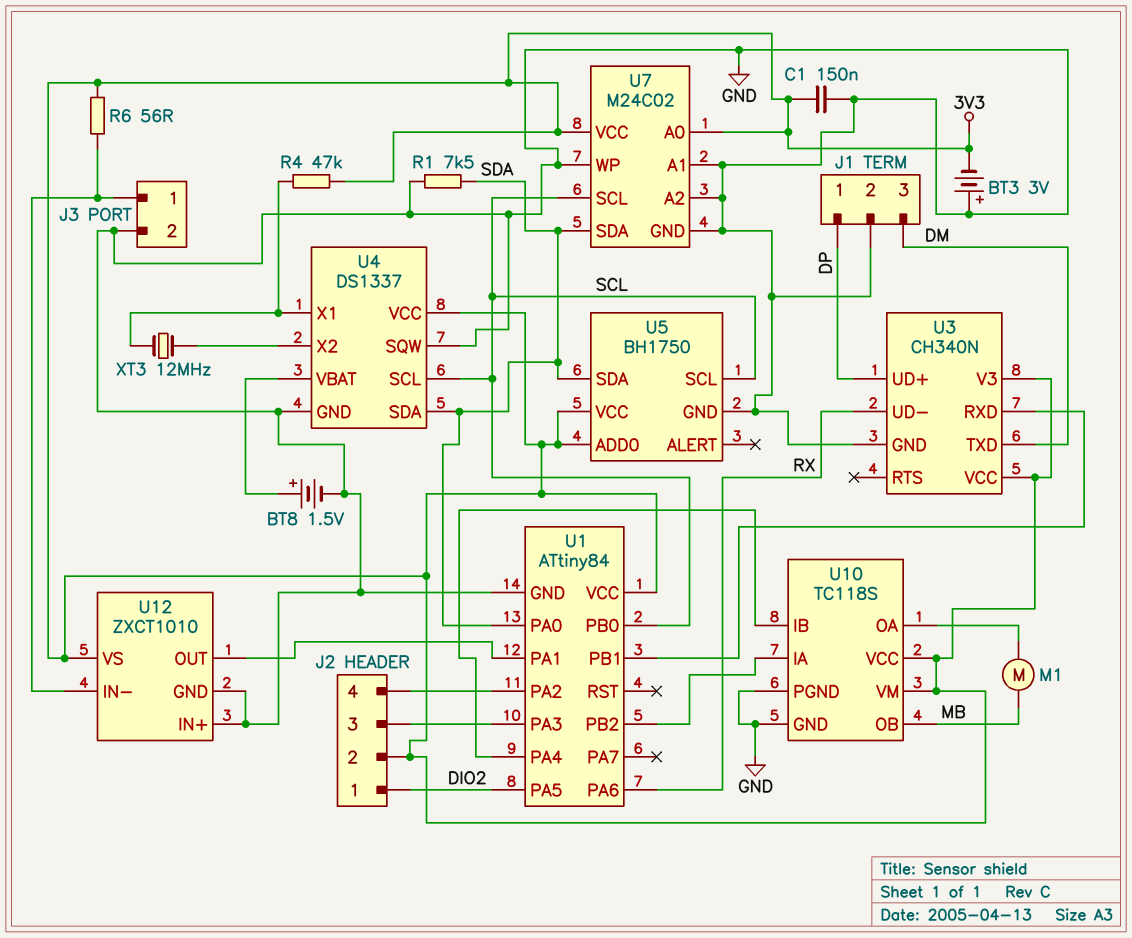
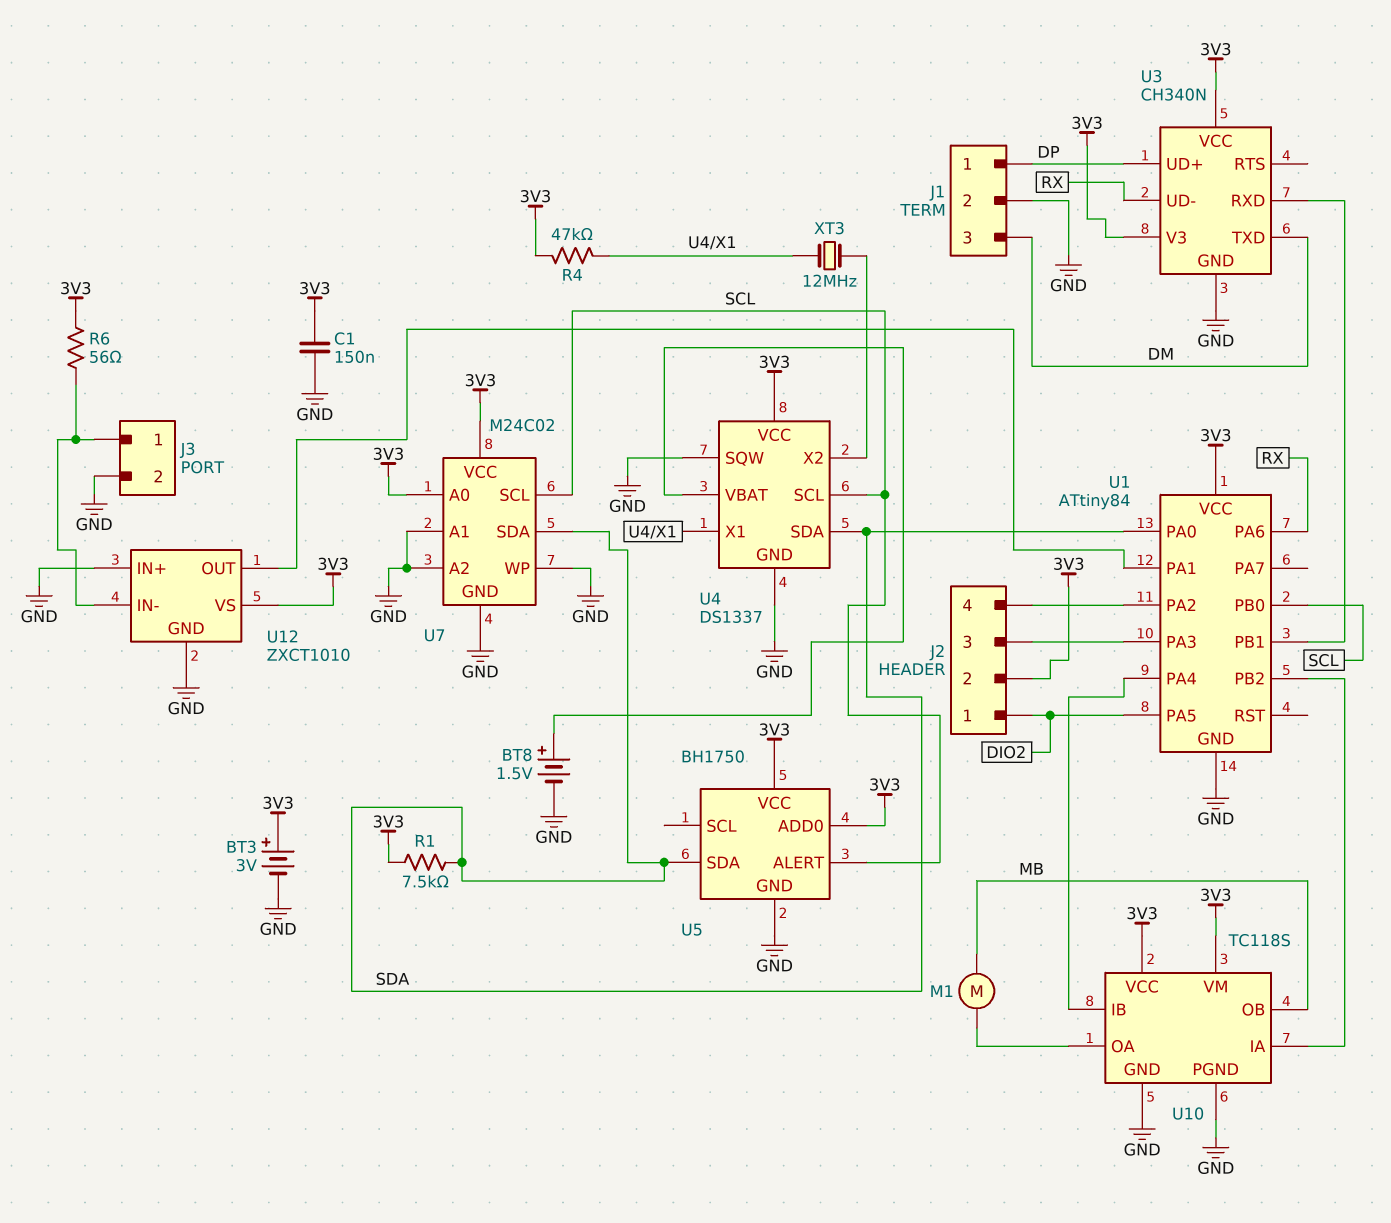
BT3: 3V (plus GND, minus 3V3) -> 3V (plus 3V3, minus GND)
R1: 7.5k (GND, SDA) -> 7.5k (3V3, SDA)
U5 pin ALERT: none -> SCL
U5 pin SCL: SCL -> none

